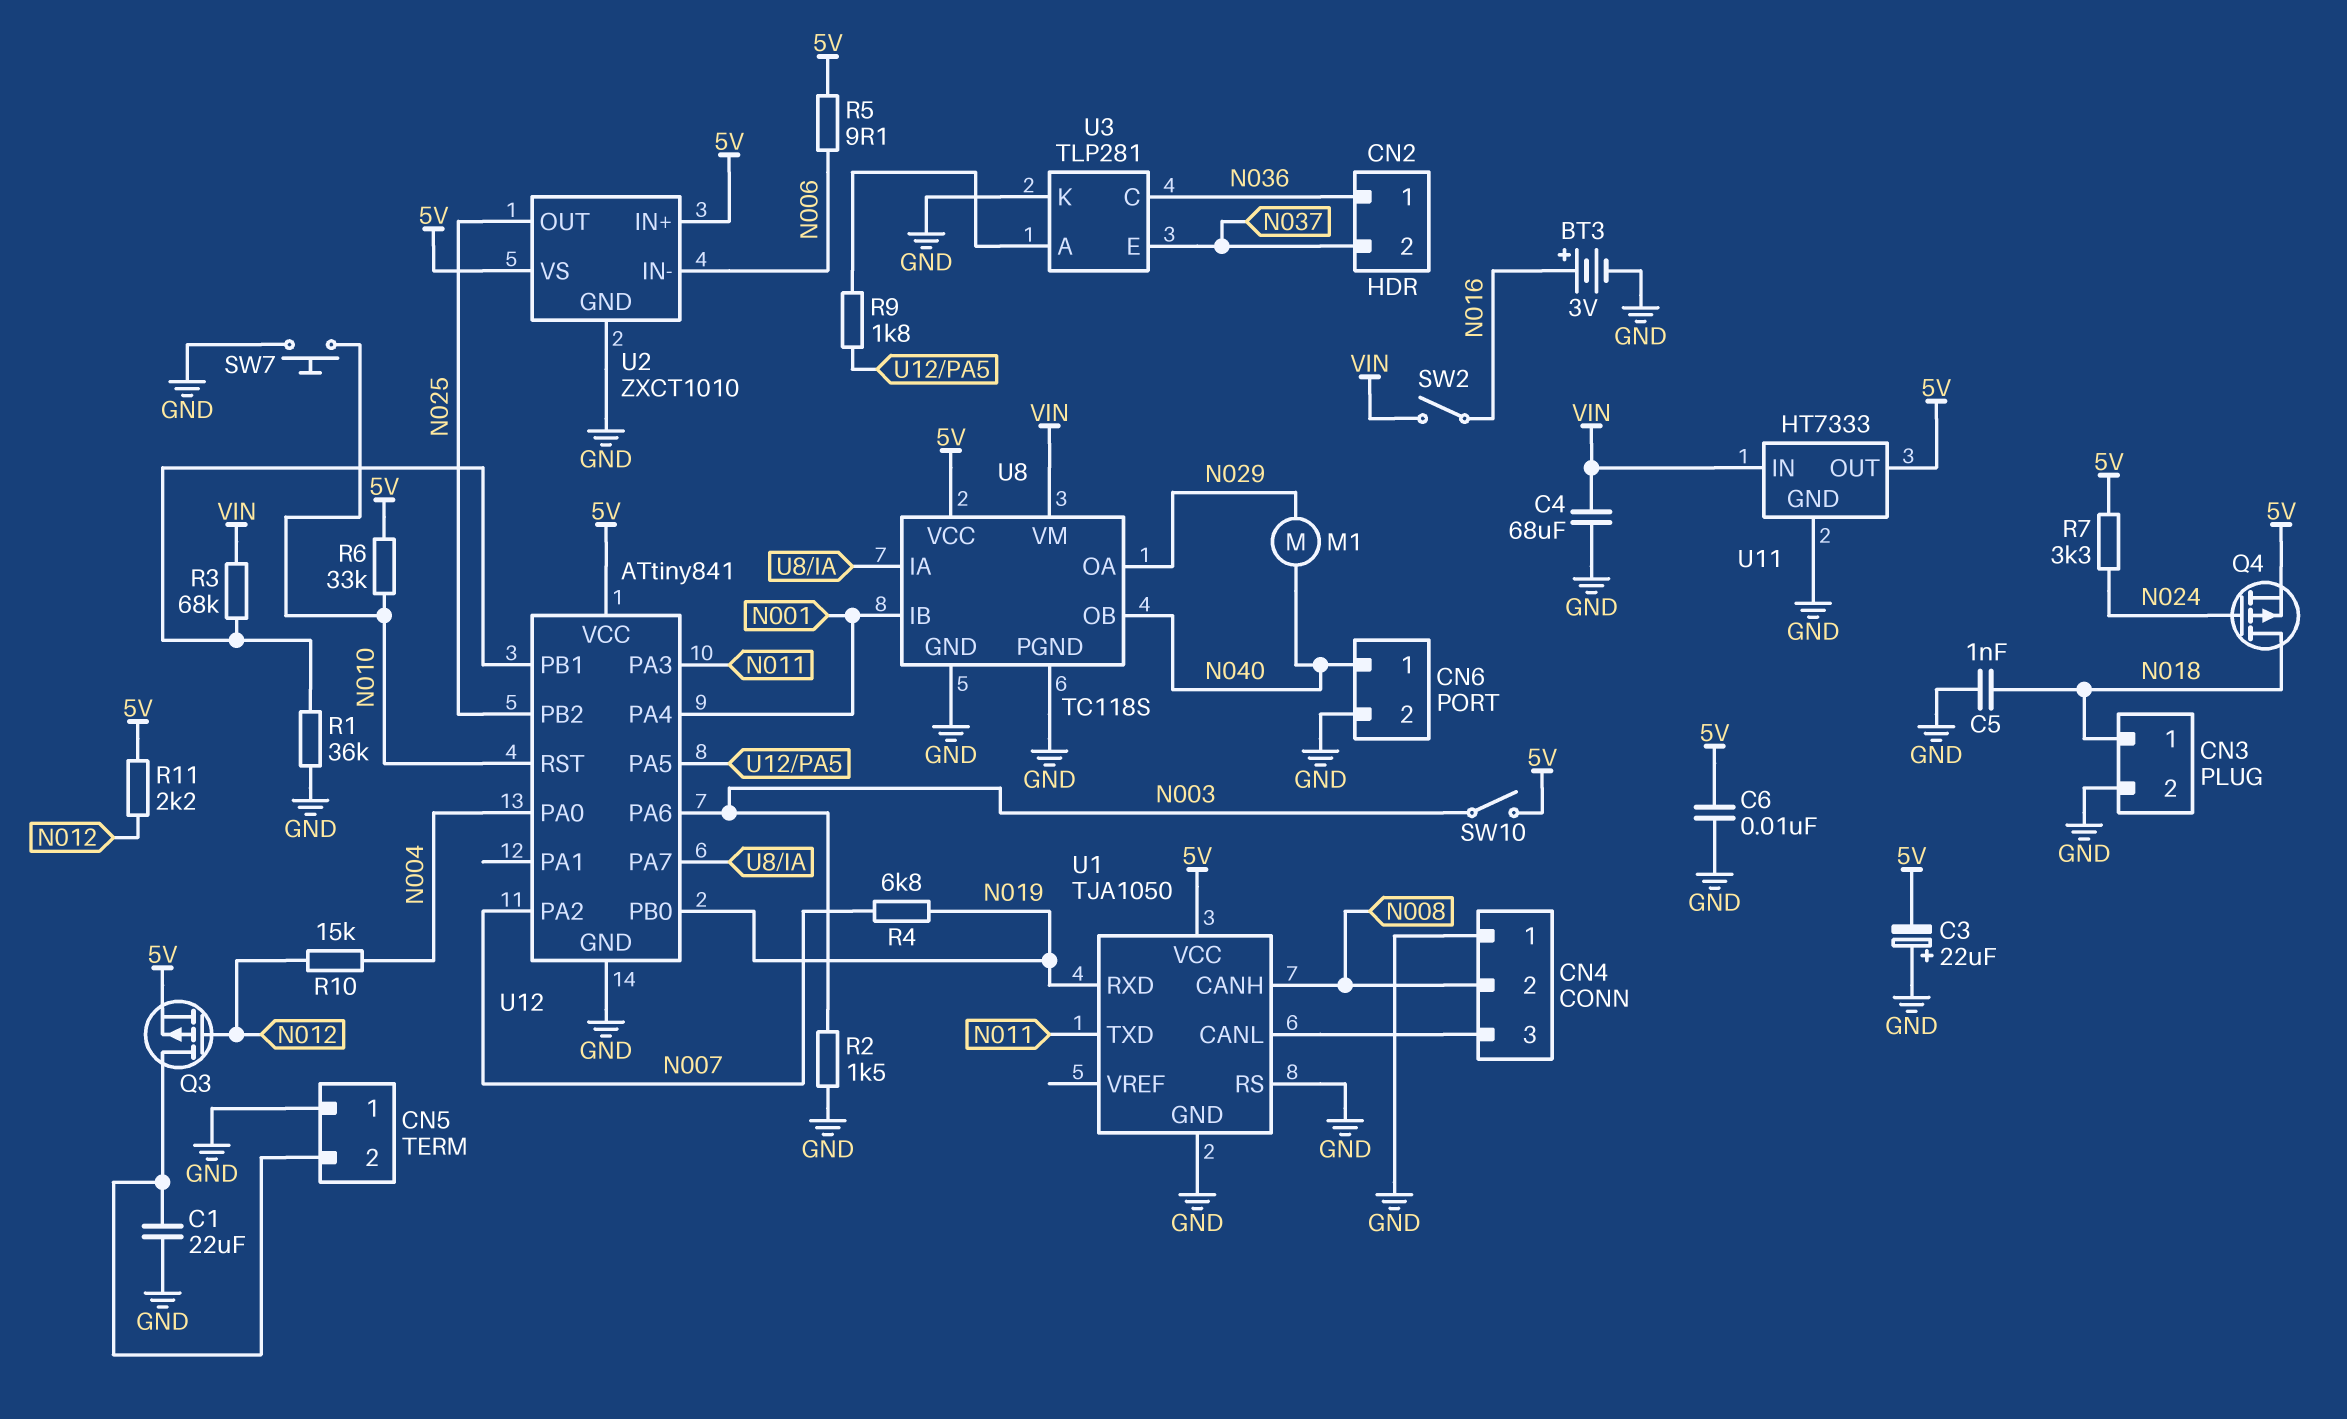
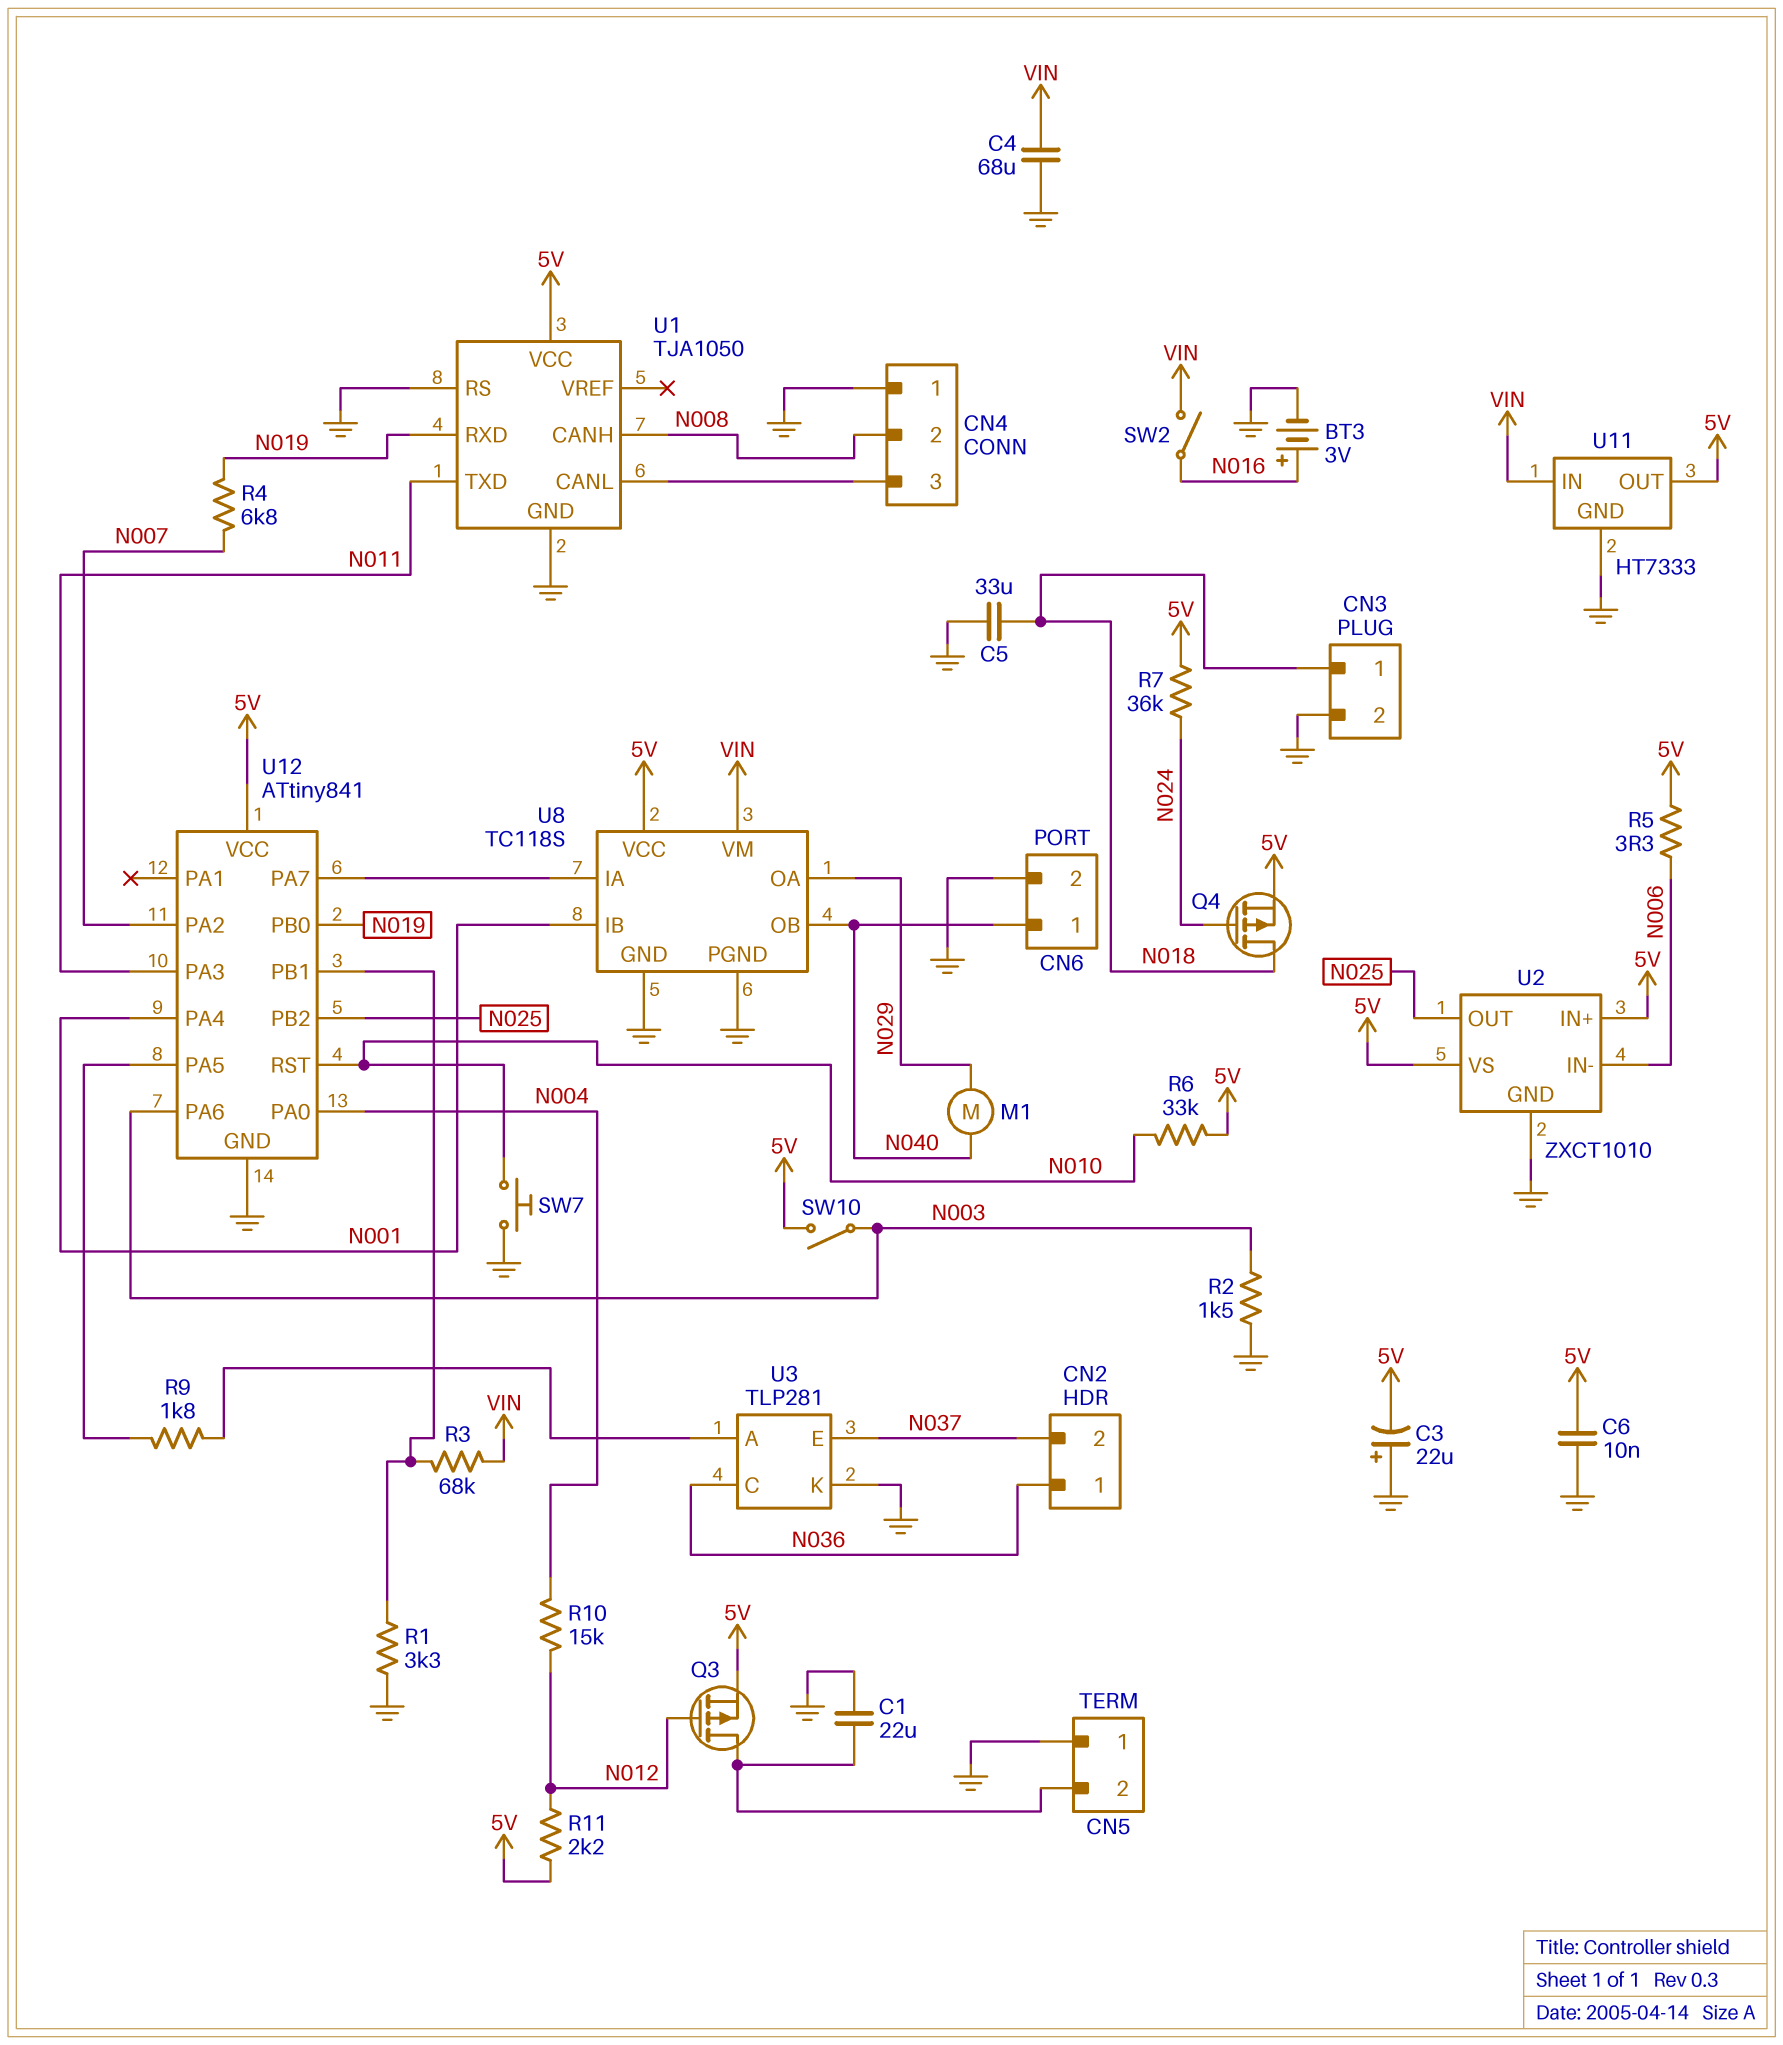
C5: 1nF (GND, N018) -> 33uF (GND, N018)
R1: 36k (GND, U12/PB1) -> 3.3k (GND, U12/PB1)
R5: 9.1 (5V, N006) -> 3.3 (5V, N006)
R7: 3.3k (5V, N024) -> 36k (5V, N024)

